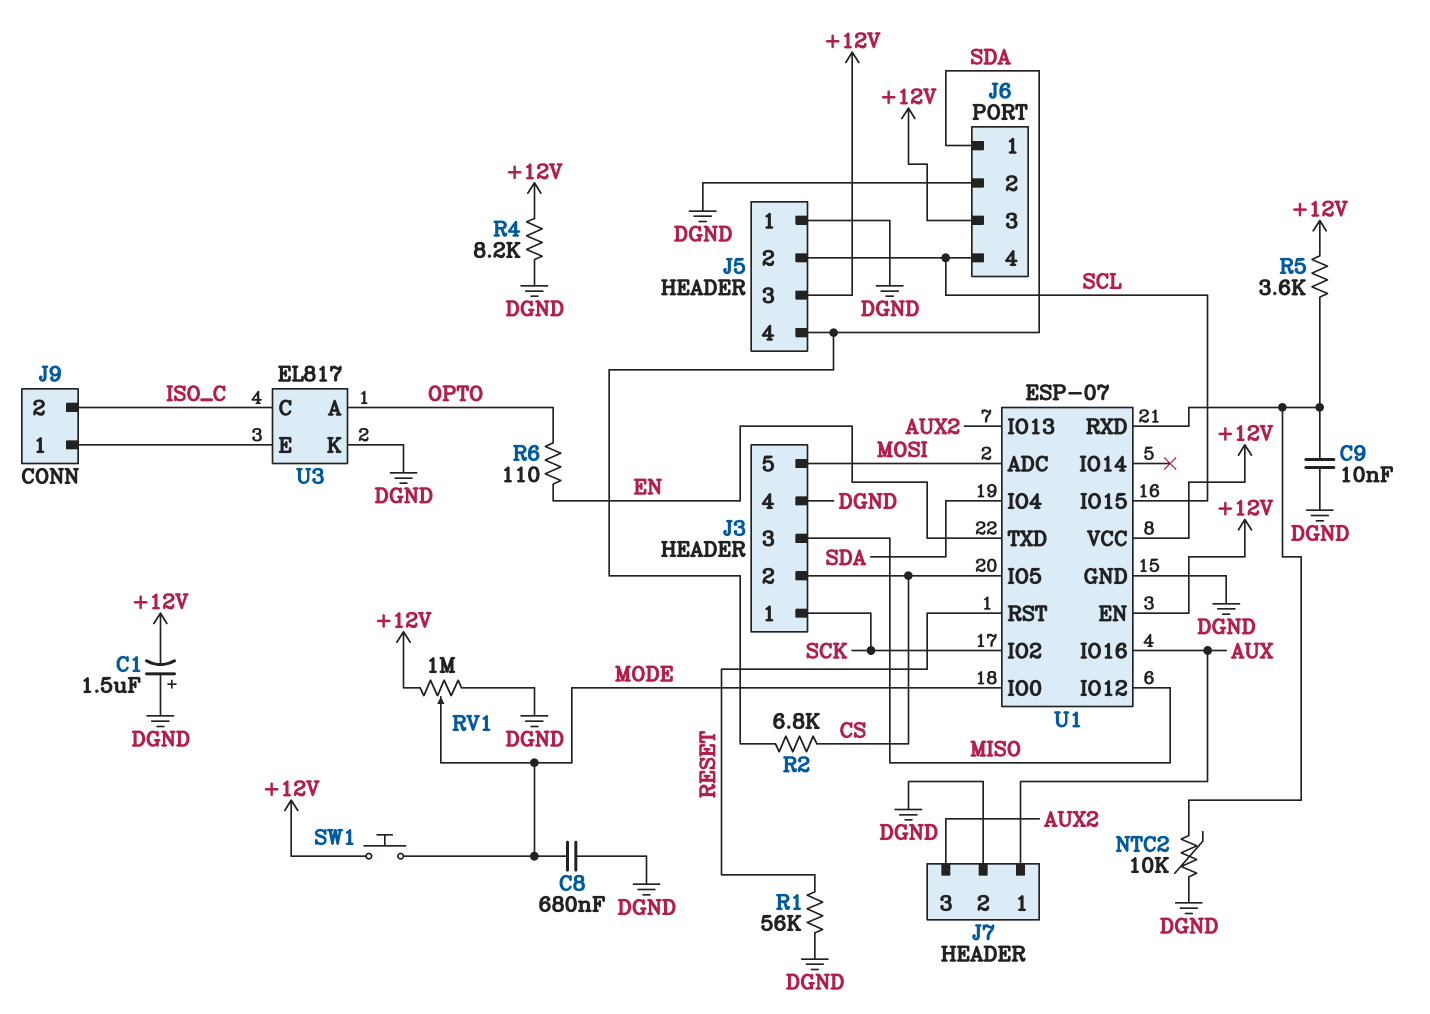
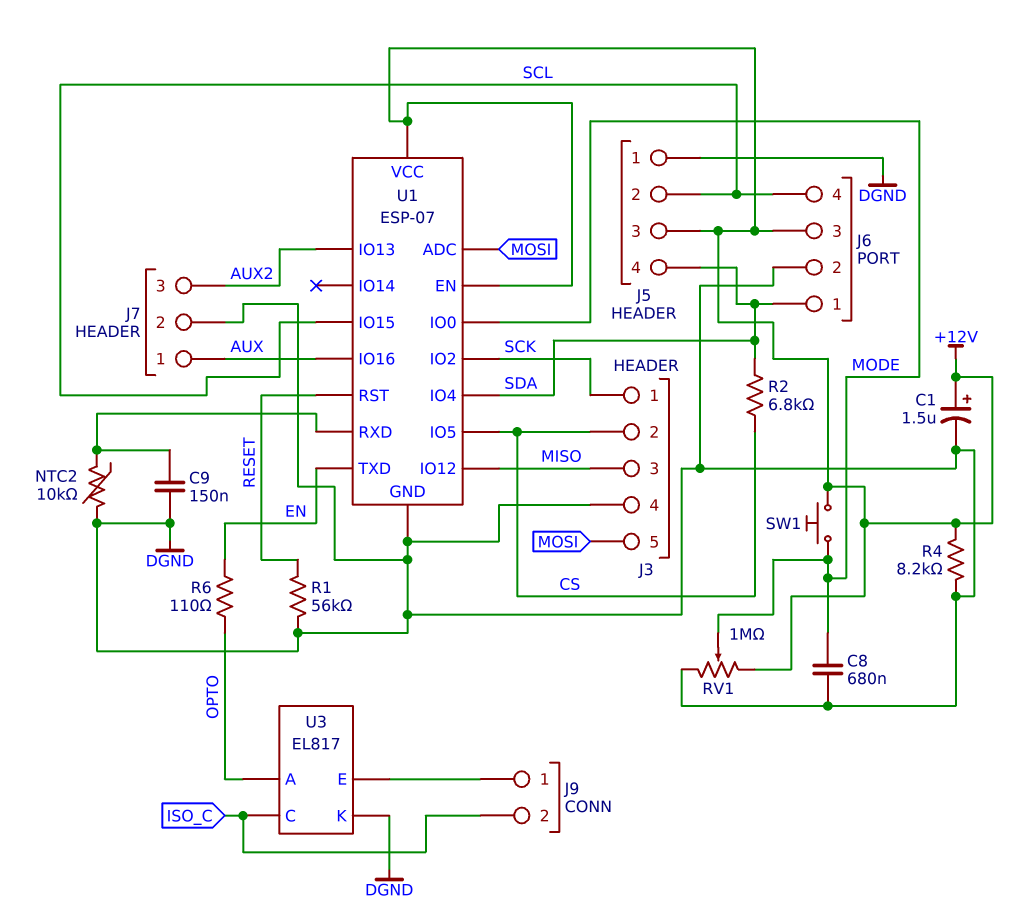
C1: 1.5uF (plus DGND, minus +12V) -> 1.5uF (plus +12V, minus DGND)
C9: 10nF (DGND, U1/RXD) -> 150nF (DGND, U1/RXD)
R5: 3.6k (+12V, U1/RXD) -> none

